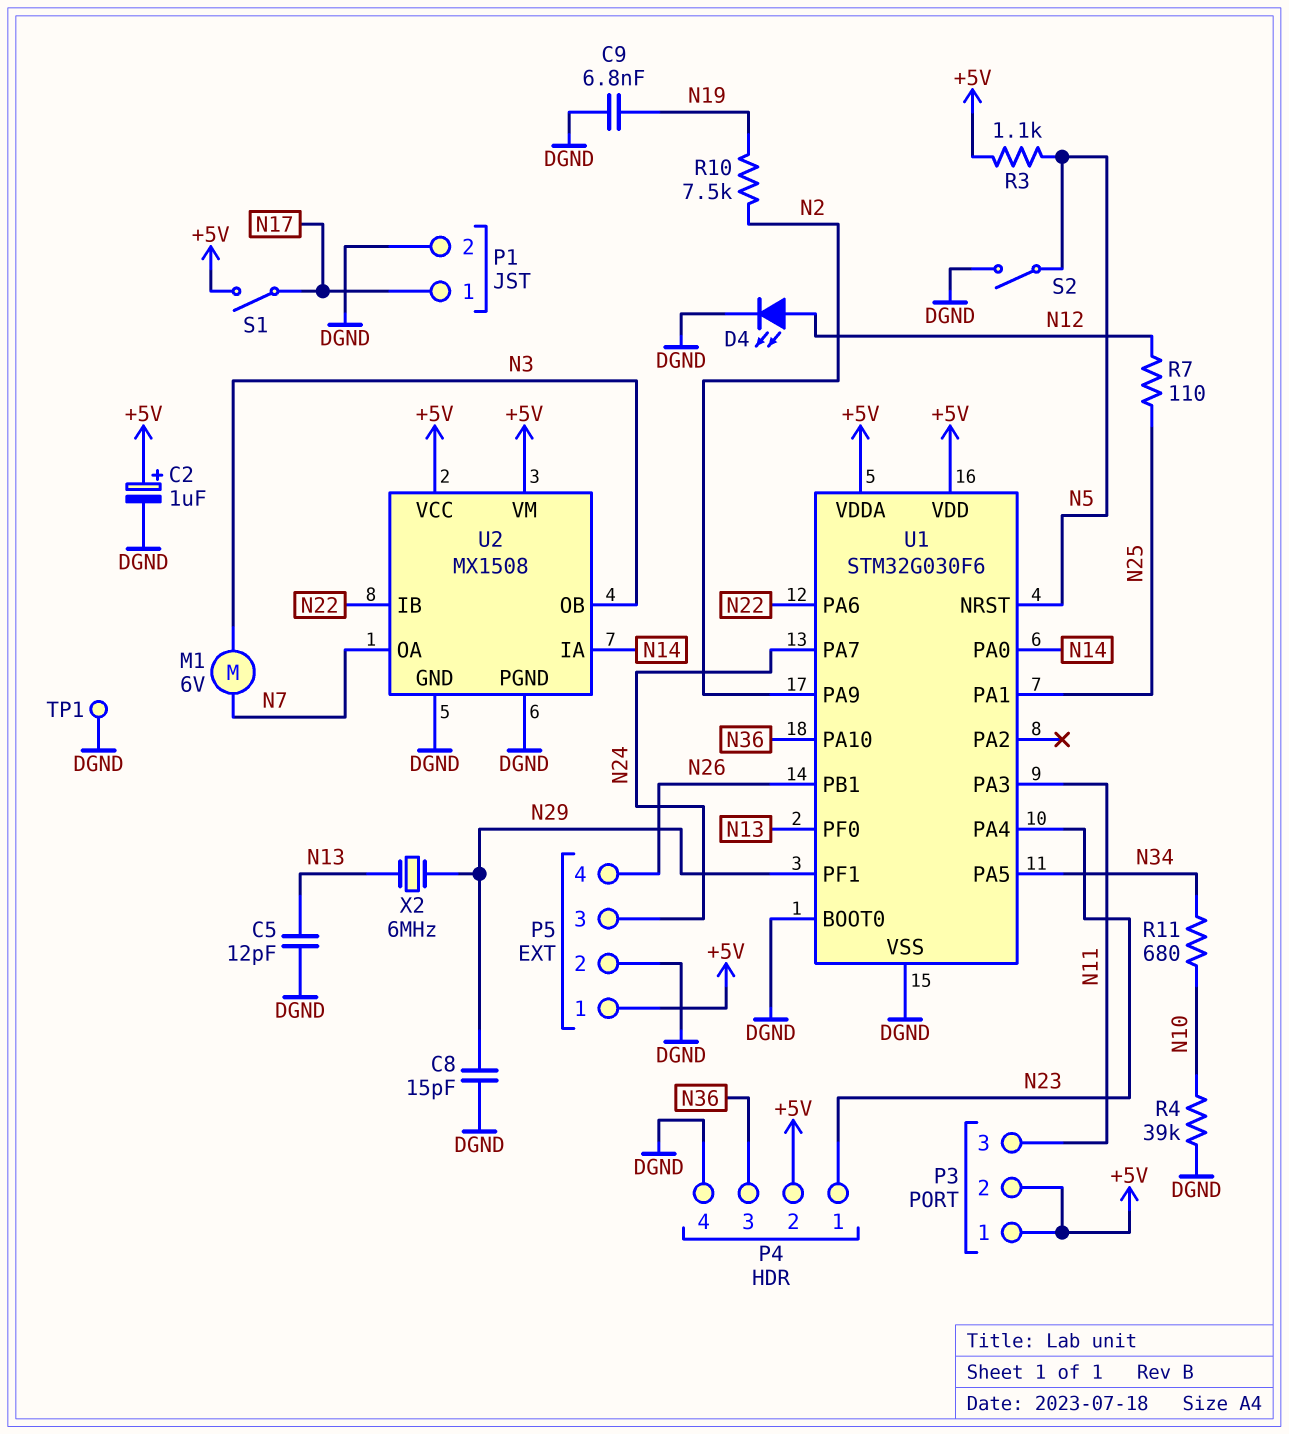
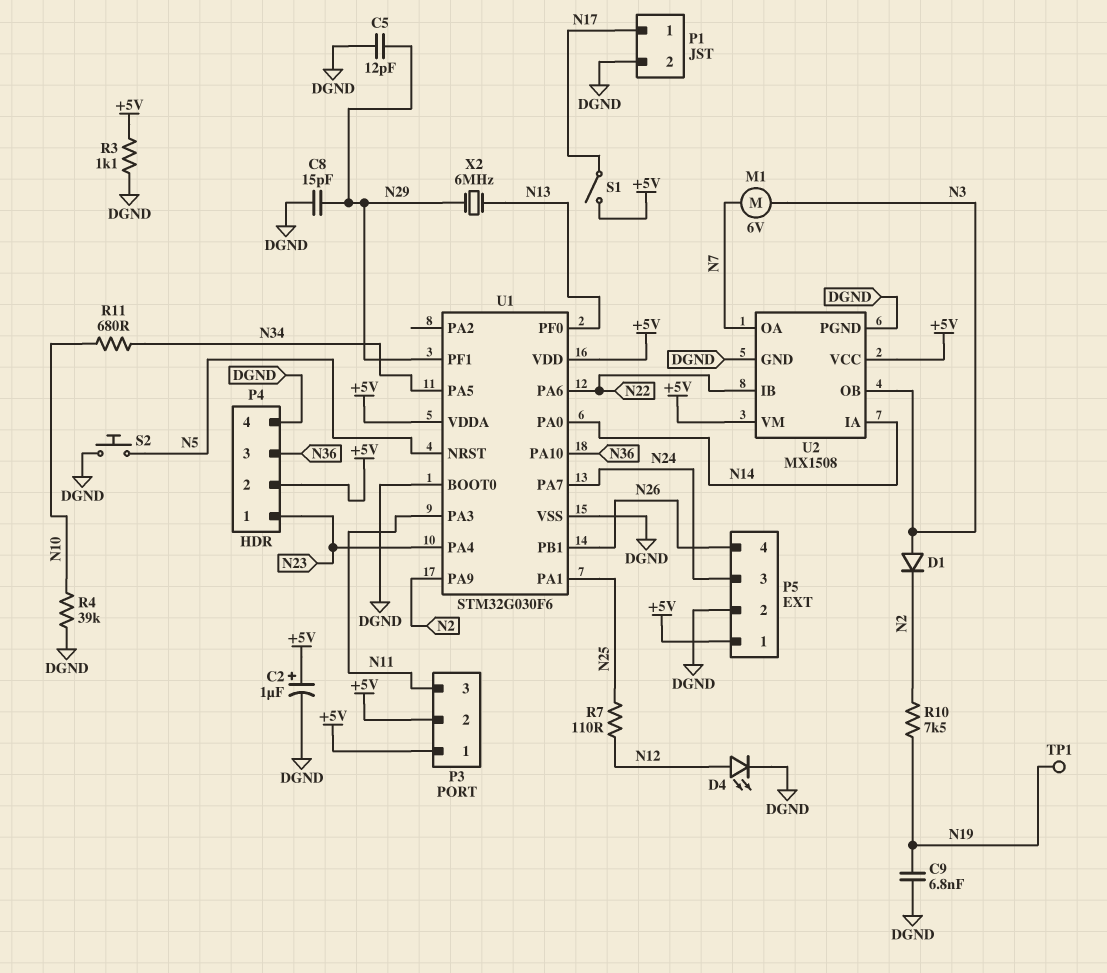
C5: 12pF (DGND, N13) -> 12pF (DGND, N29)
D1: none -> diode (A N3, K N2)
R3: 1.1k (+5V, N5) -> 1.1k (+5V, DGND)
S2: switch (DGND, N5) -> button (DGND, N5)
TP1: test point (DGND) -> test point (N19)

